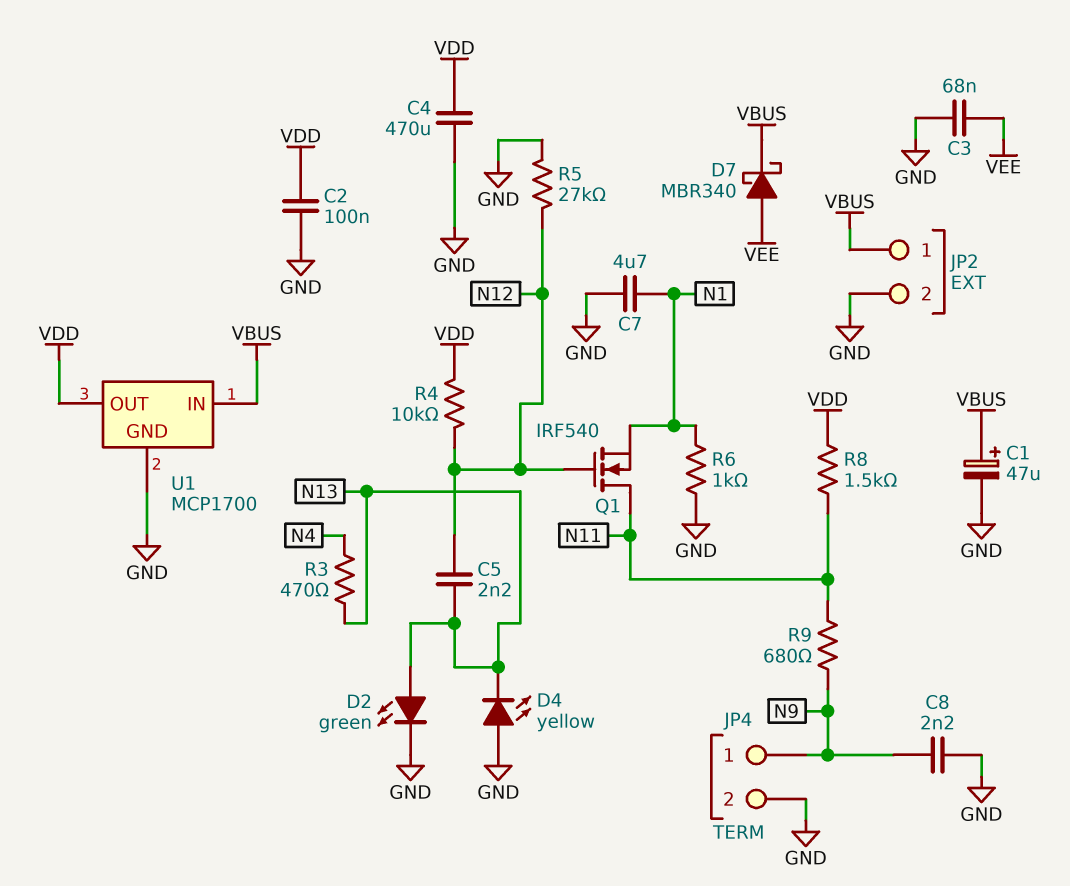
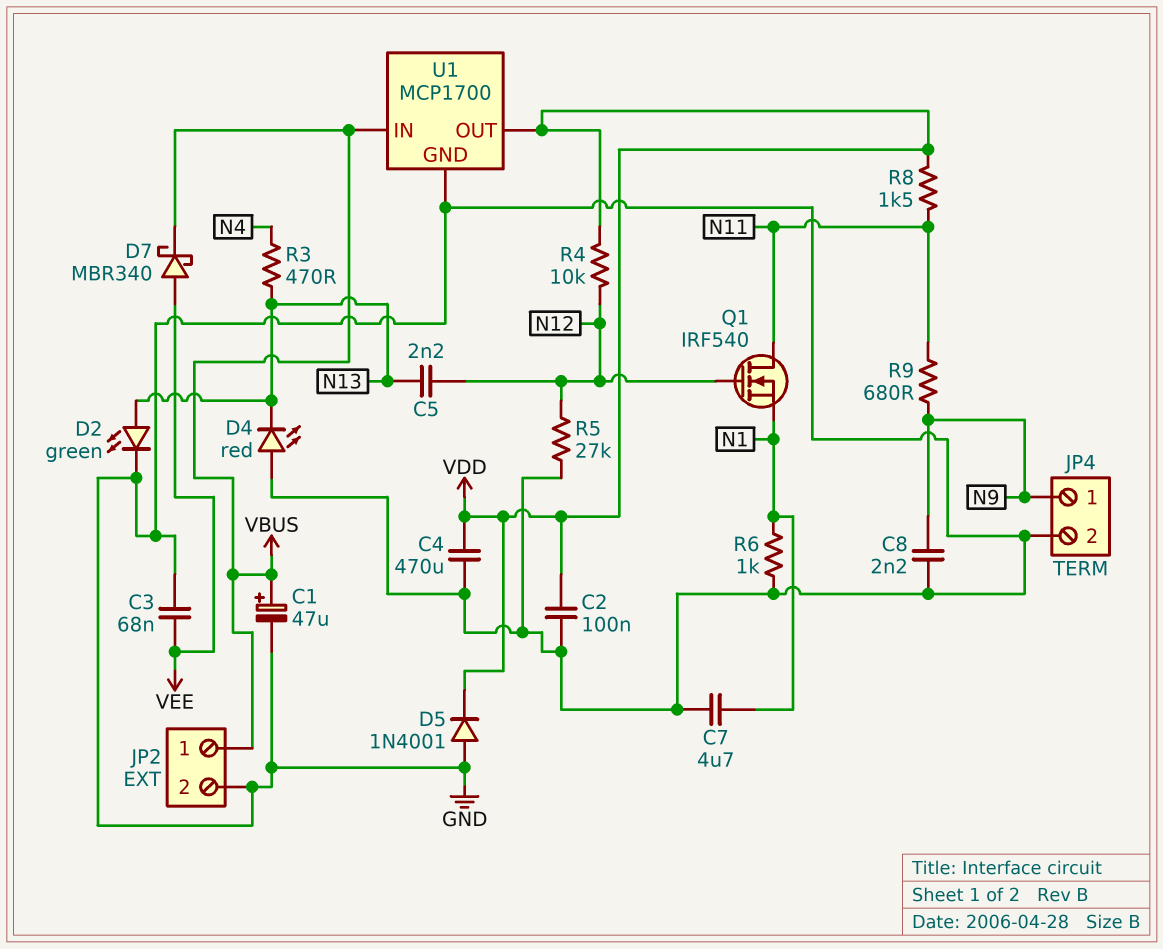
D4: LED yellow (A GND, K N13) -> LED red (A GND, K N13)
D5: none -> diode 1N4001 (A GND, K VDD)

